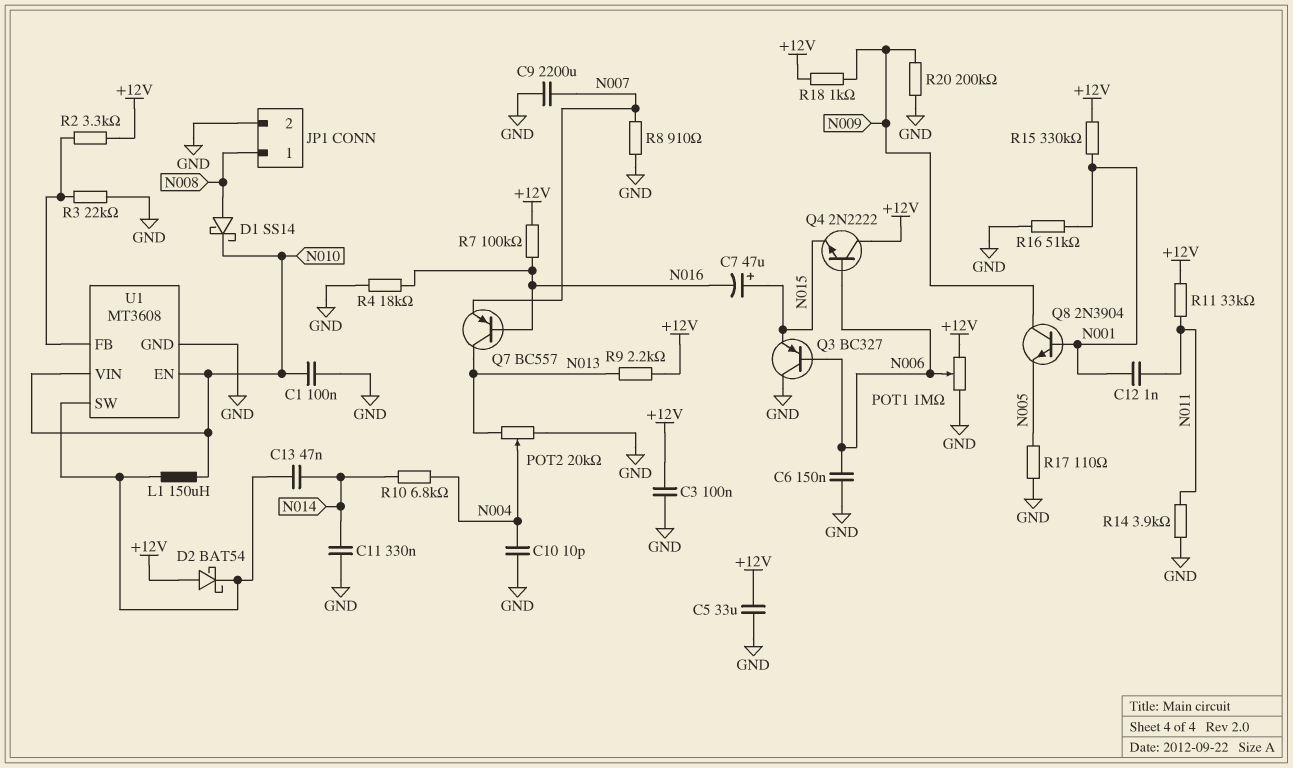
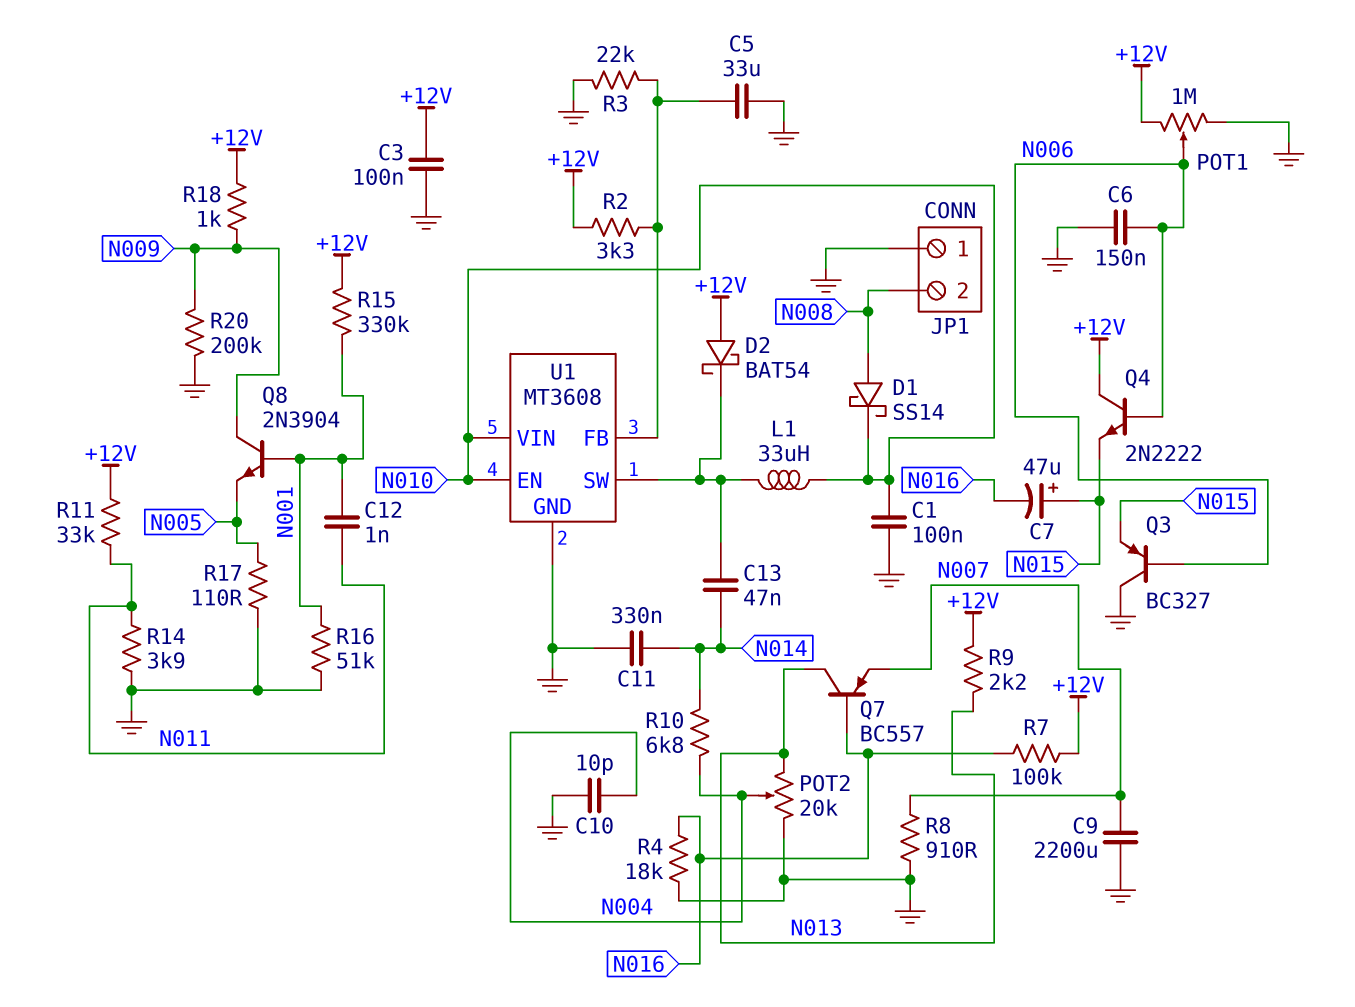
C5: 33uF (+12V, GND) -> 33uF (GND, U1/FB)
JP1 pin 1: N008 -> GND
JP1 pin 2: GND -> N008
L1: 150uH (N010, U1/SW) -> 33uH (N010, U1/SW)

